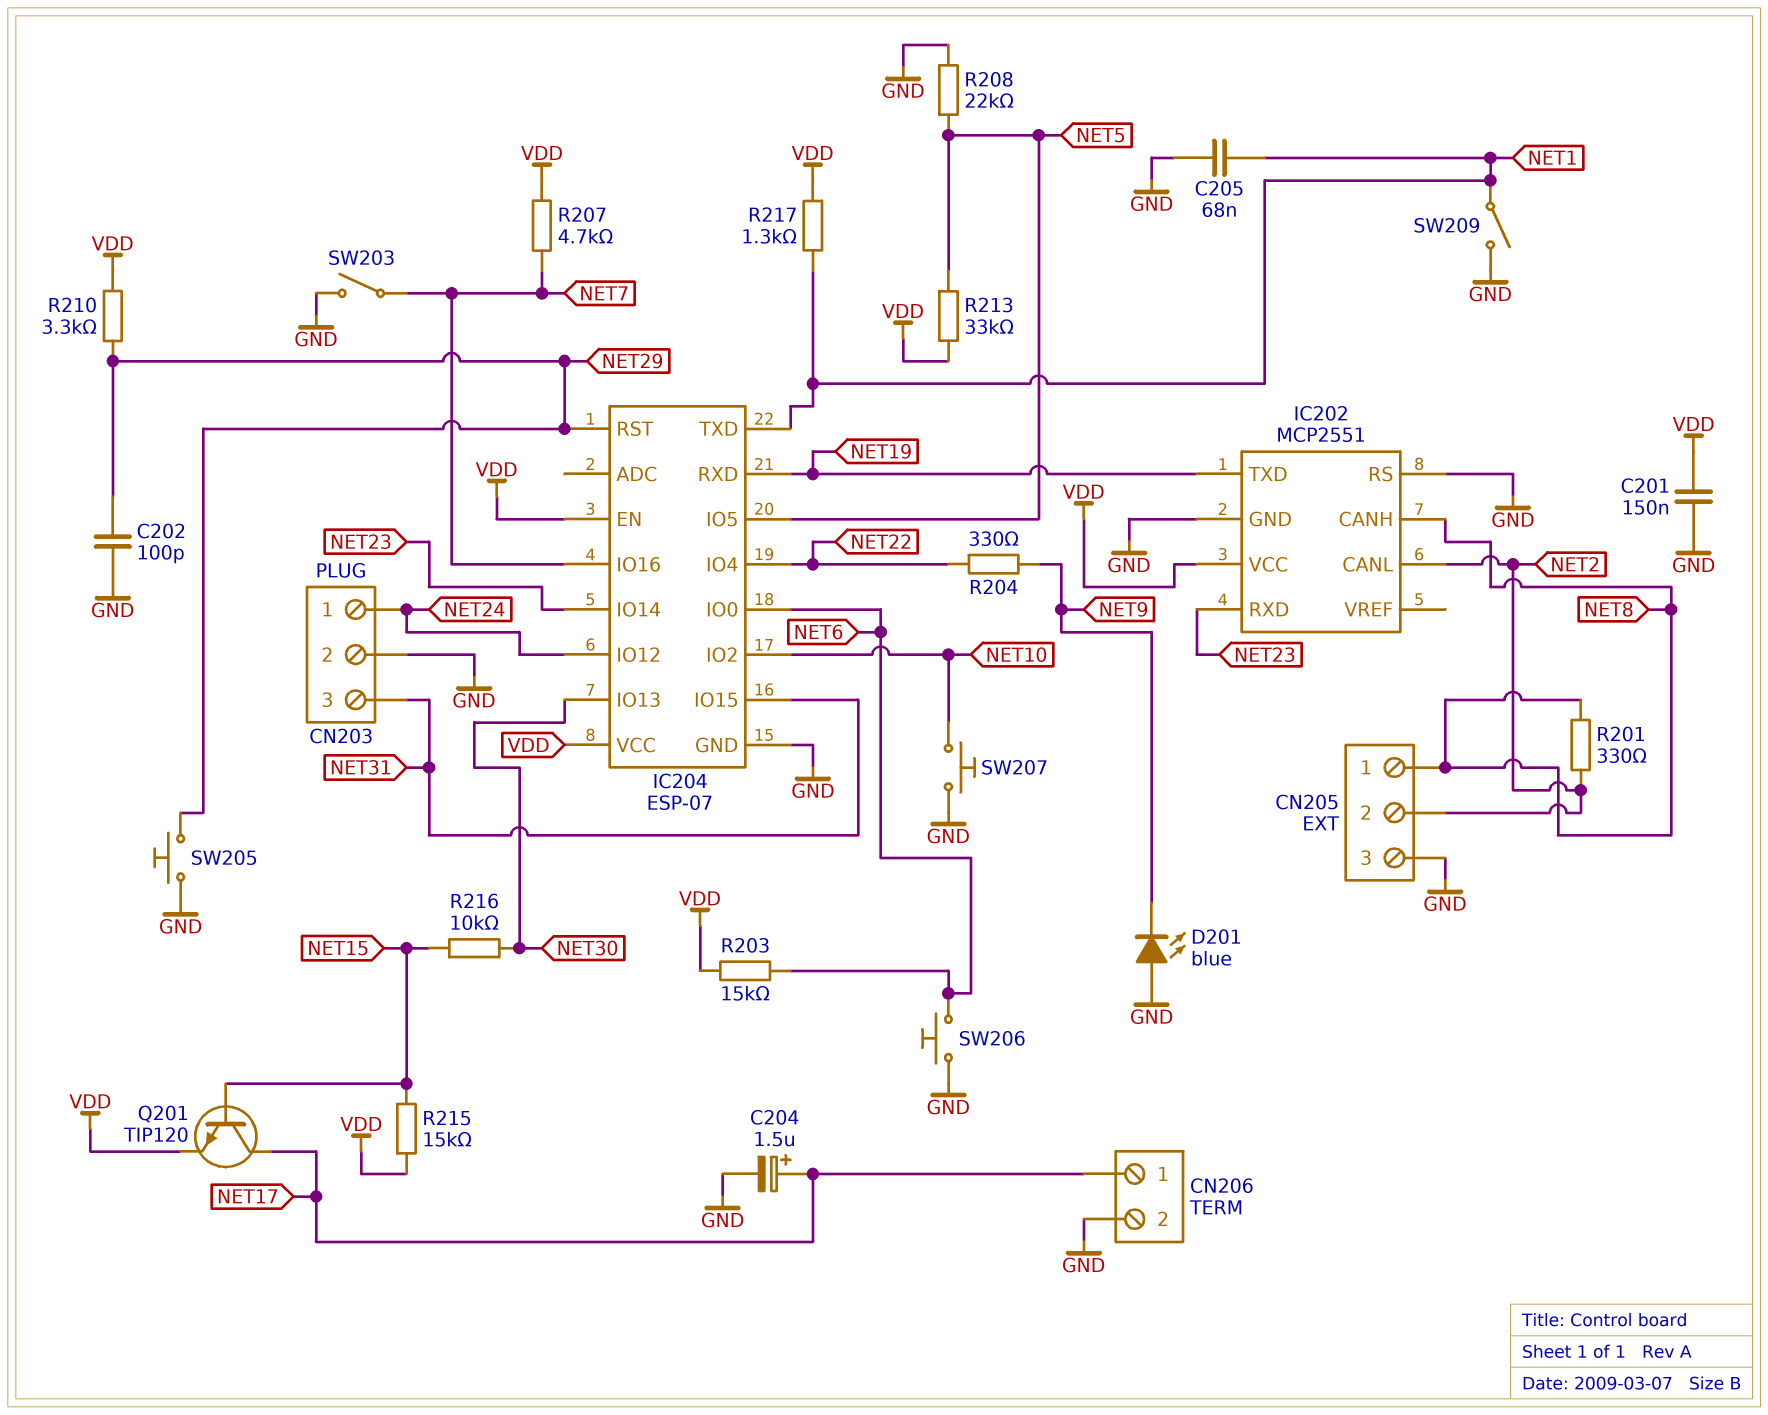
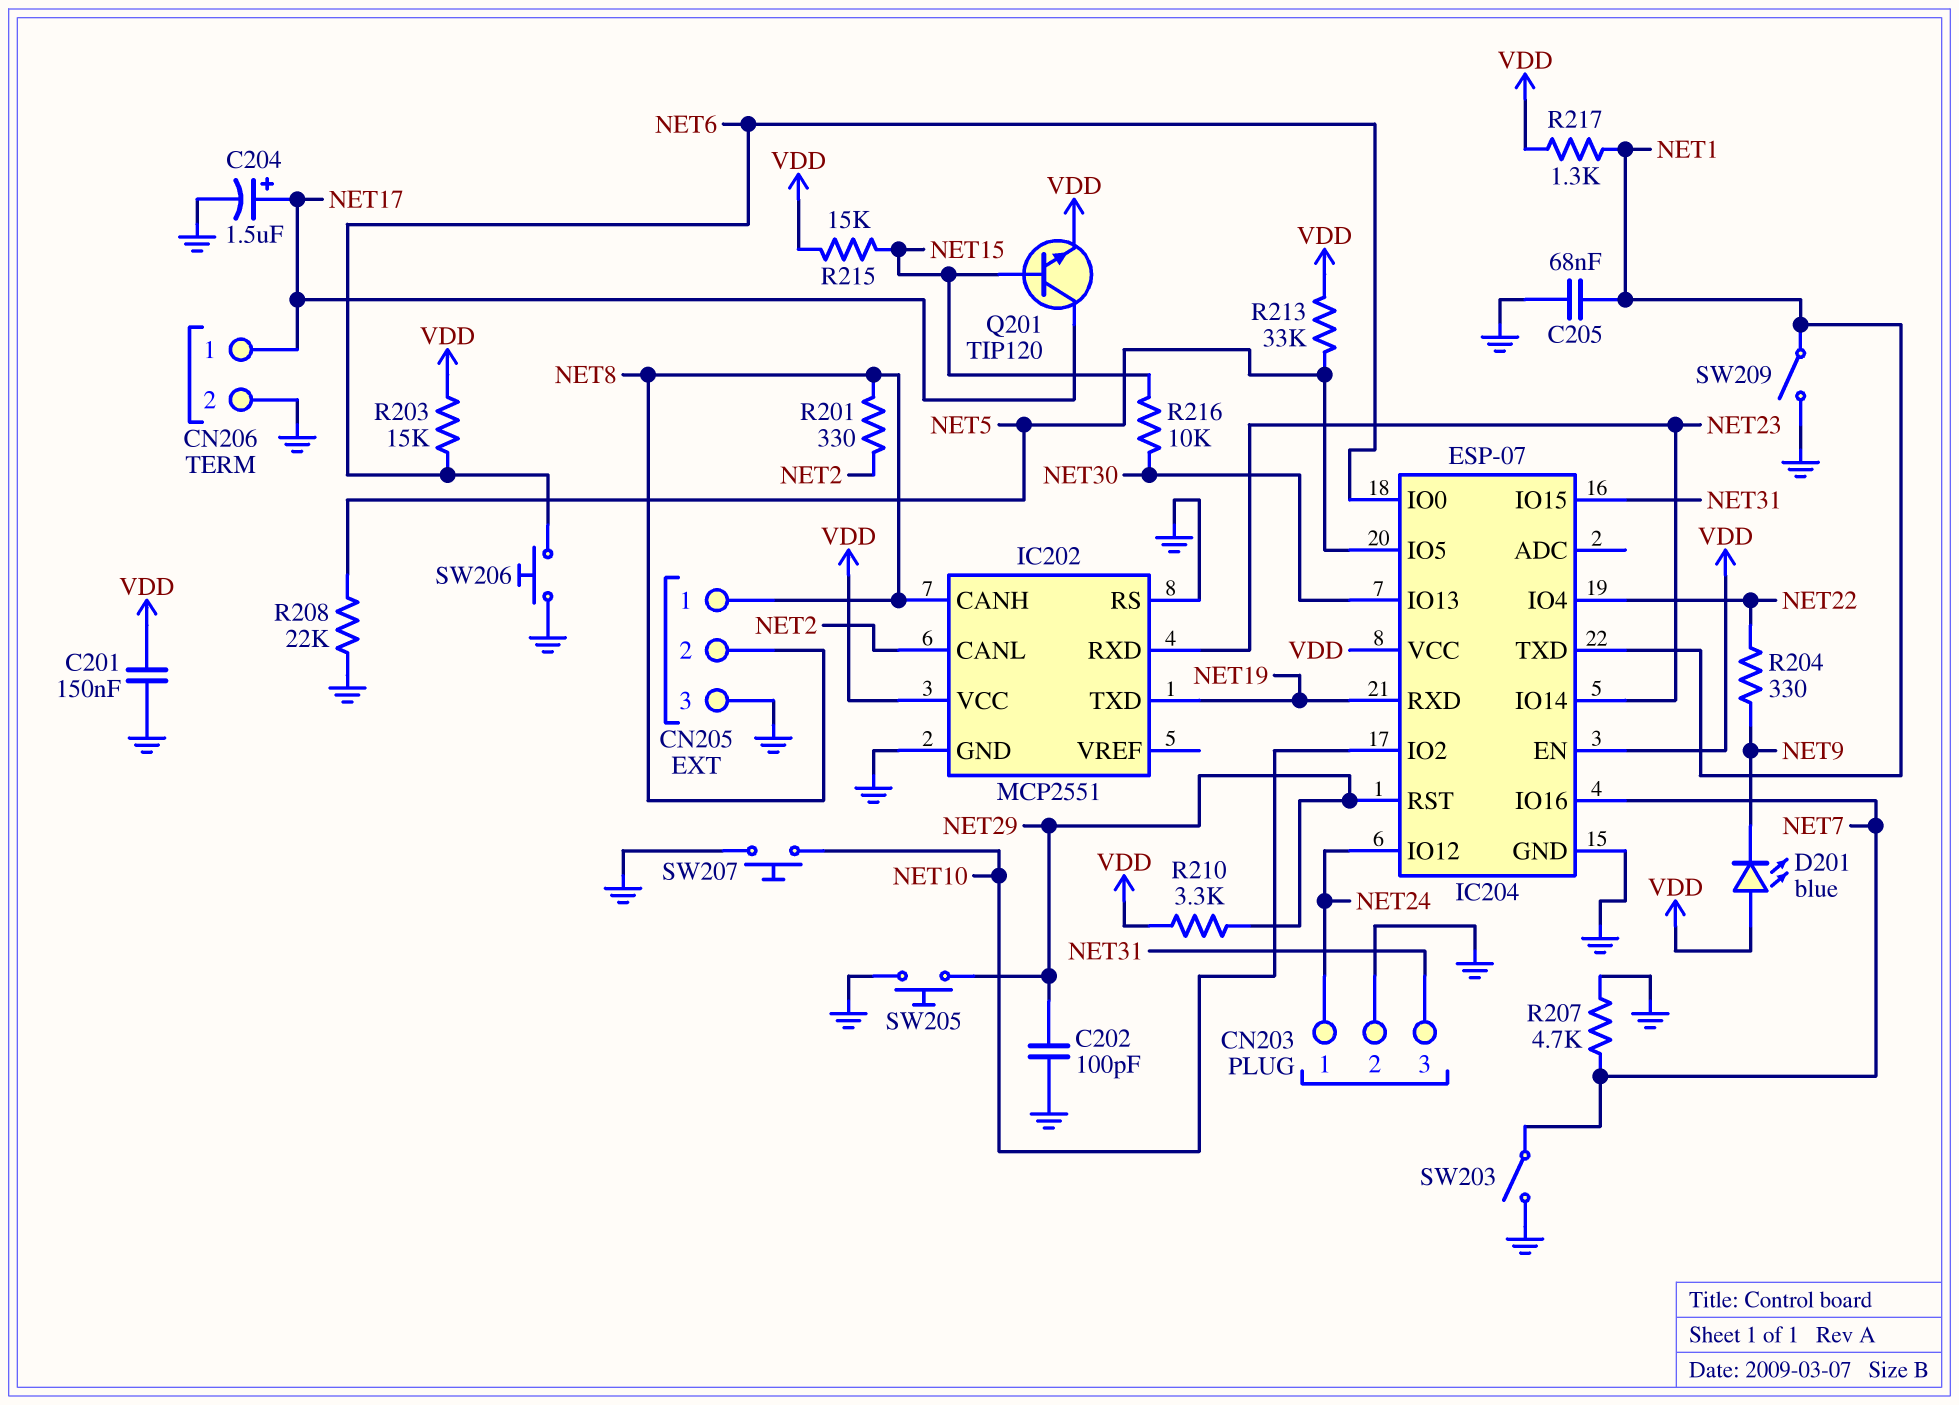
CN205 pin 2: NET2 -> NET8
D201: LED blue (A GND, K NET9) -> LED blue (A VDD, K NET9)
R207: 4.7k (NET7, VDD) -> 4.7k (GND, NET7)

